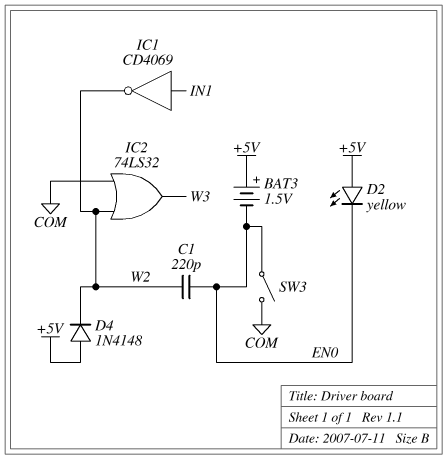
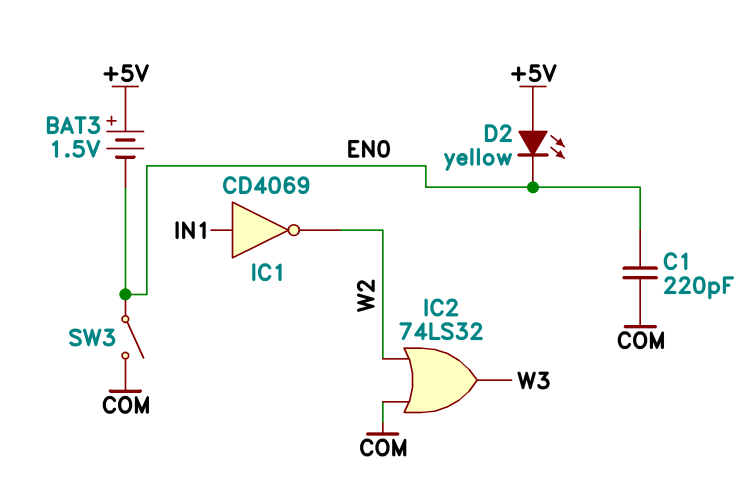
C1: 220pF (EN0, W2) -> 220pF (COM, EN0)
D4: diode 1N4148 (A +5V, K W2) -> none

